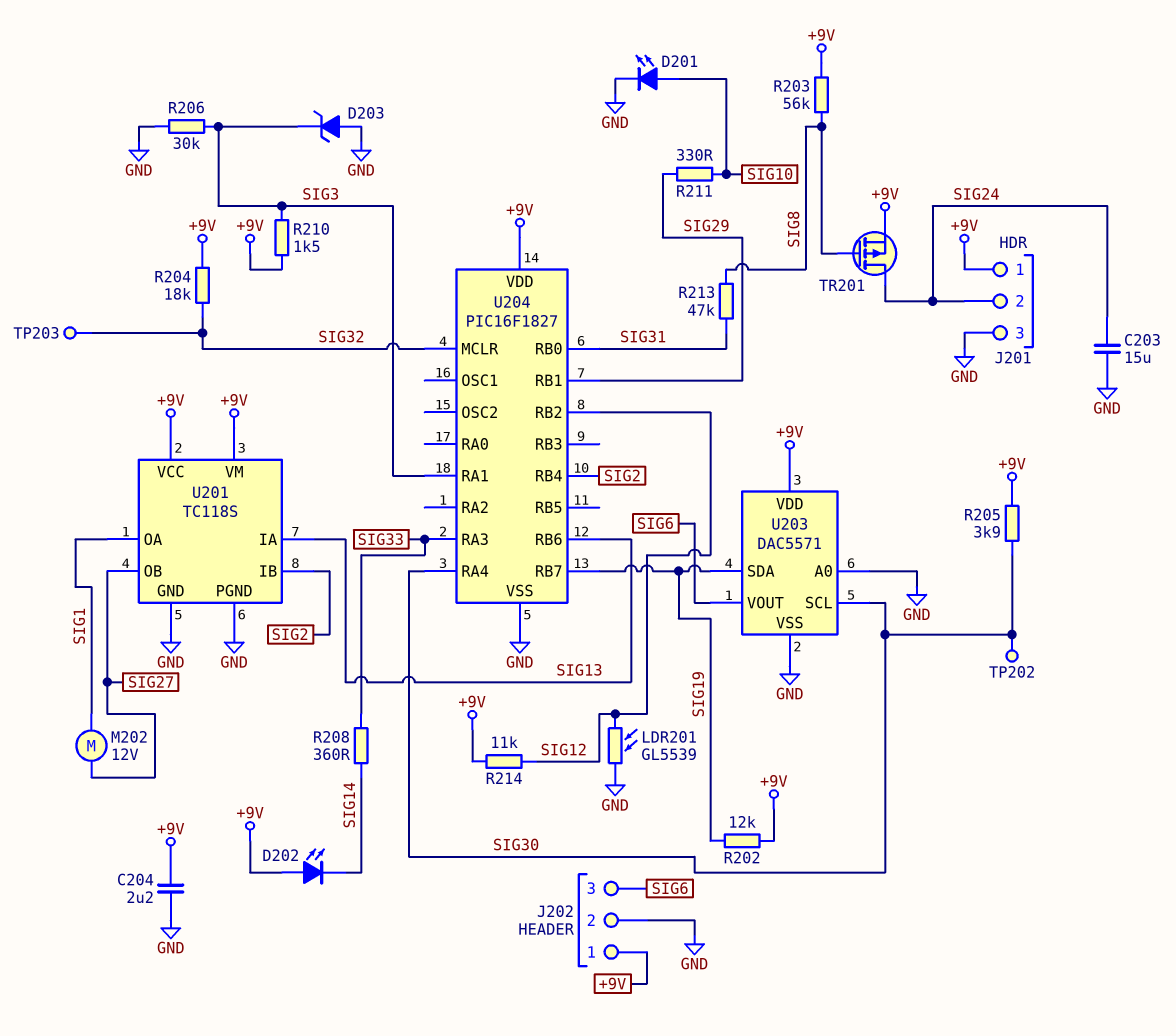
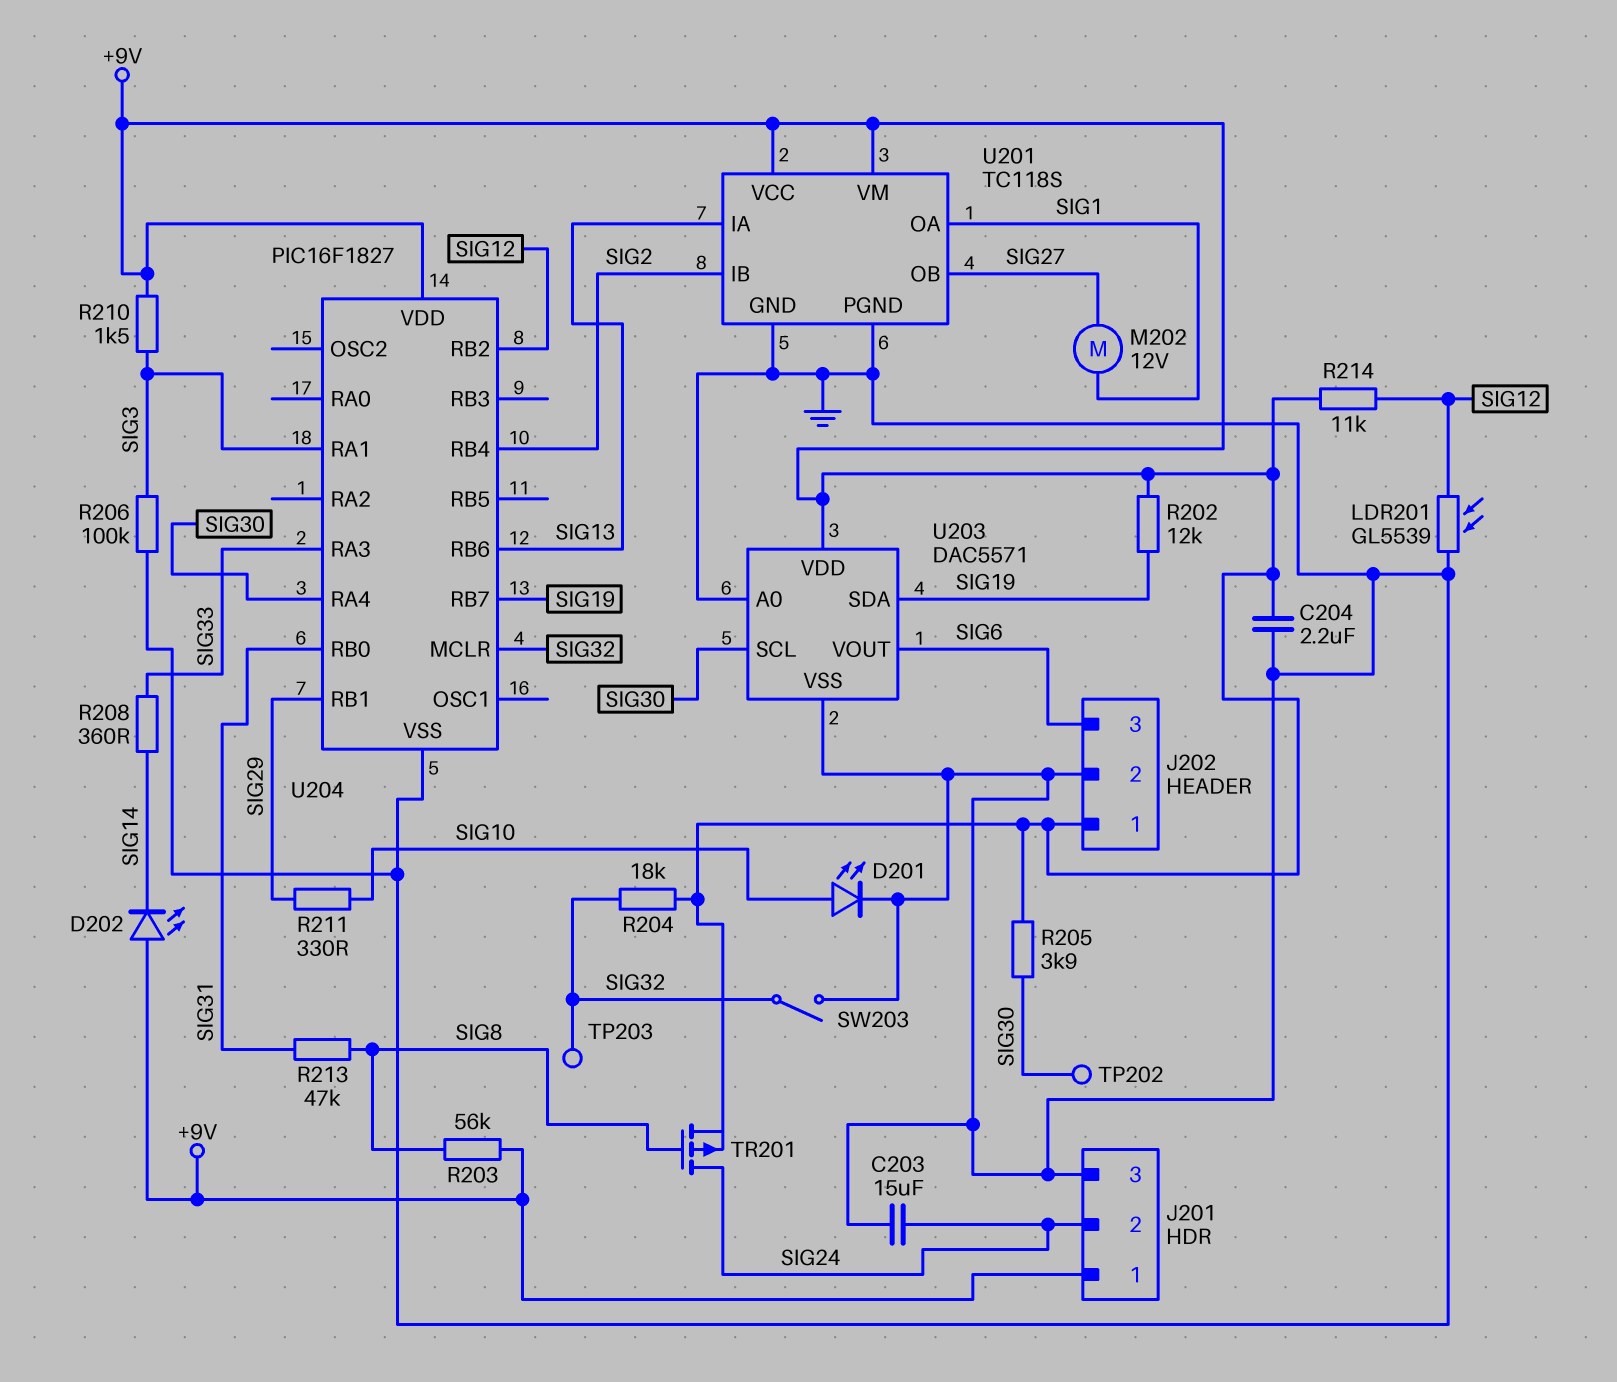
D203: zener (A GND, K SIG3) -> none
R206: 30k (GND, SIG3) -> 100k (GND, SIG3)
SW203: none -> switch (GND, SIG32)

